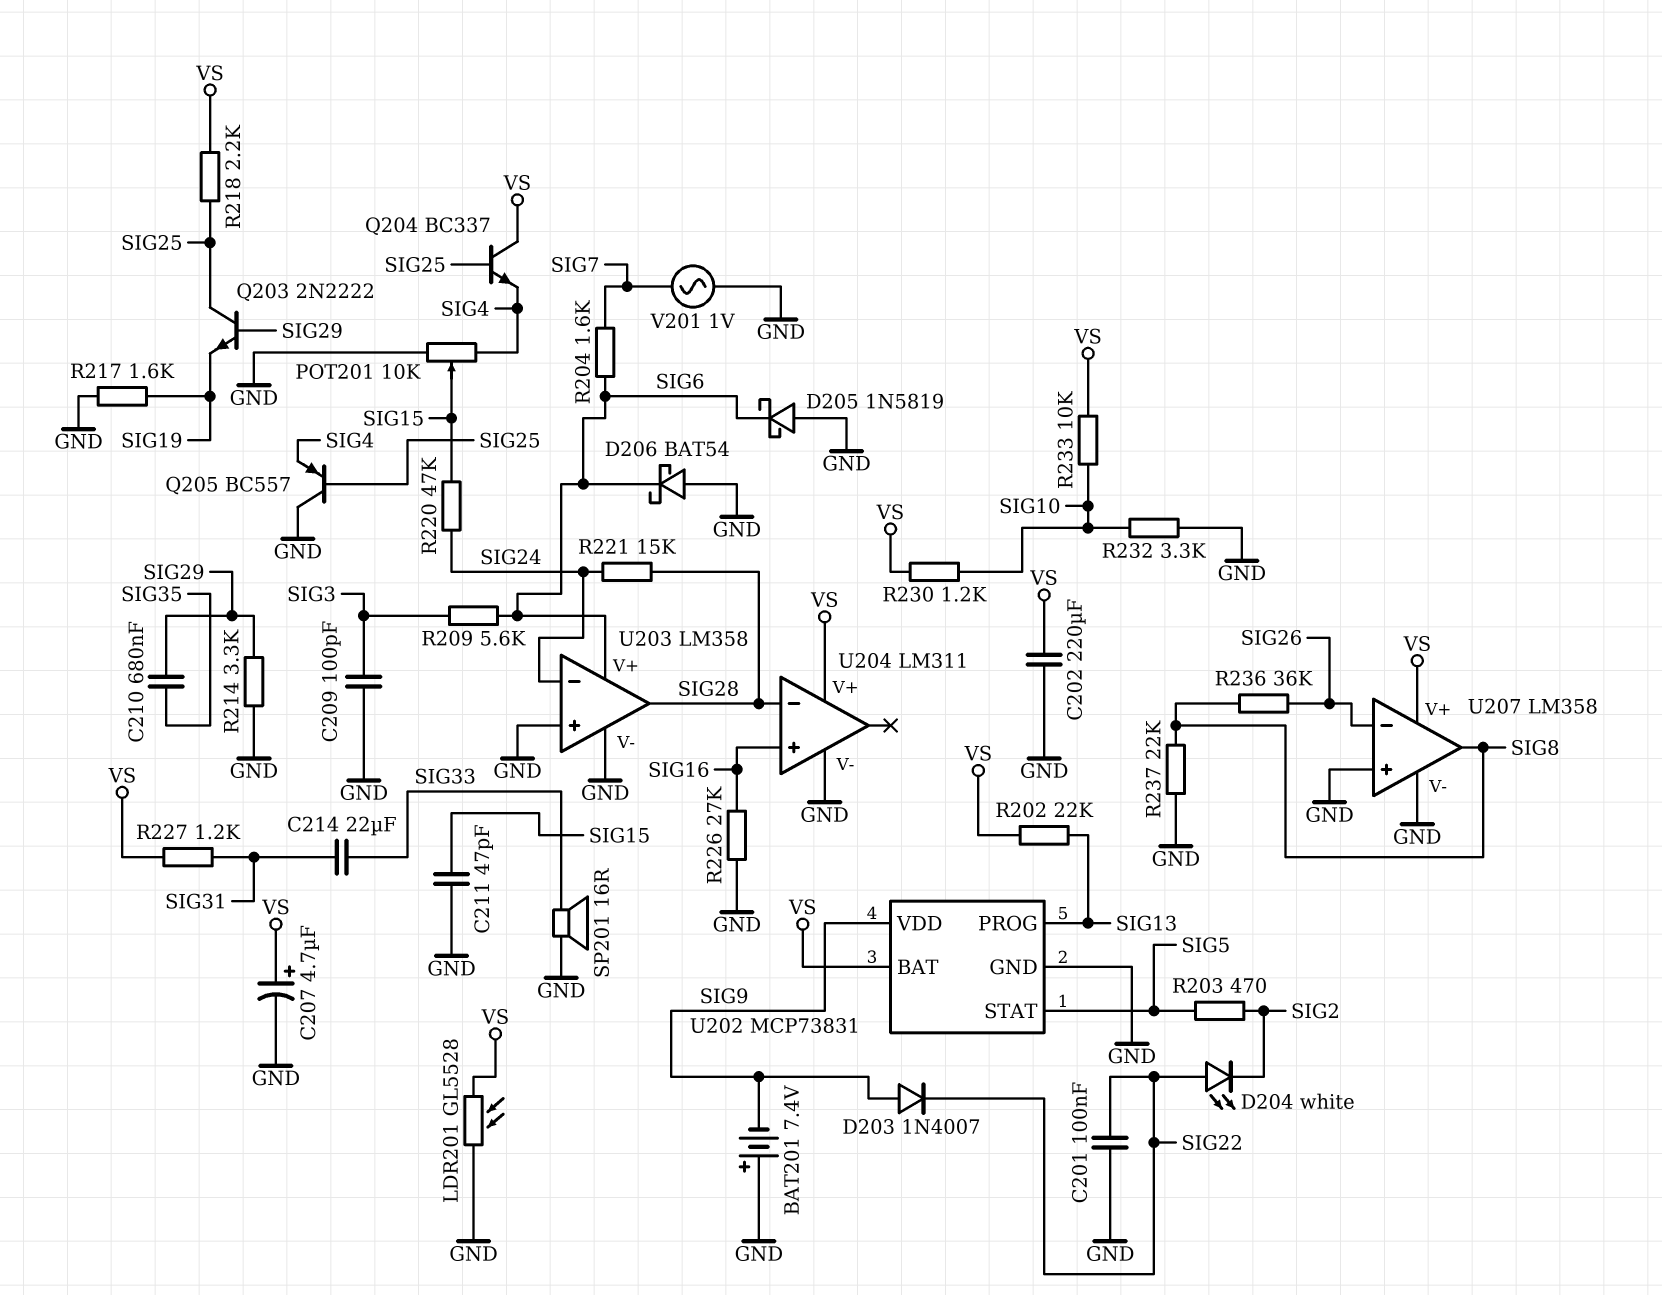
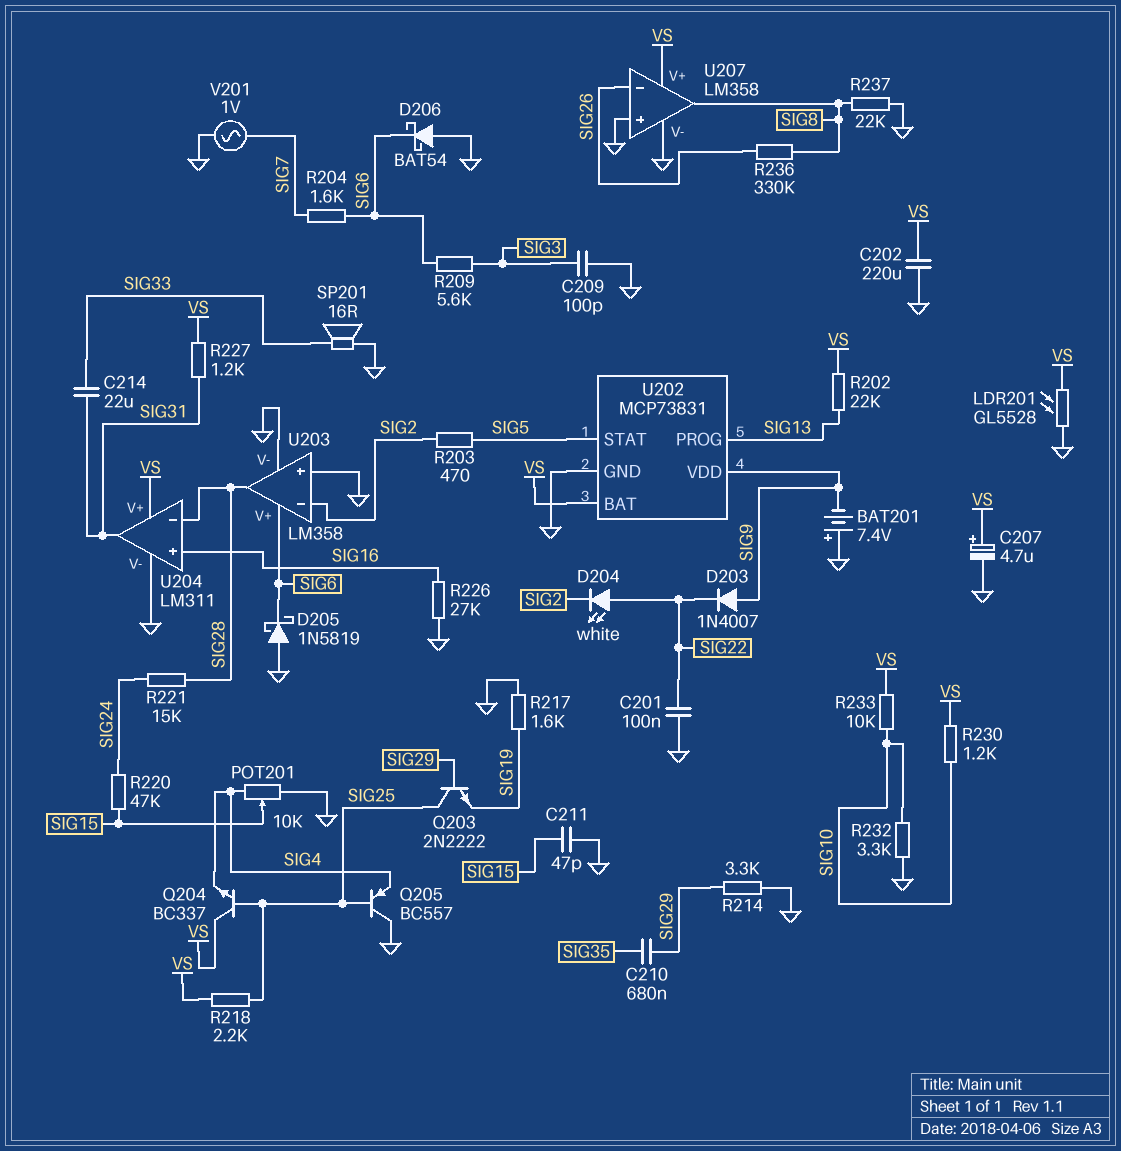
R236: 36k (SIG8, SIG26) -> 330k (SIG8, SIG26)
U203 pin in-: SIG24 -> SIG2
U204 pin out: none -> SIG31

